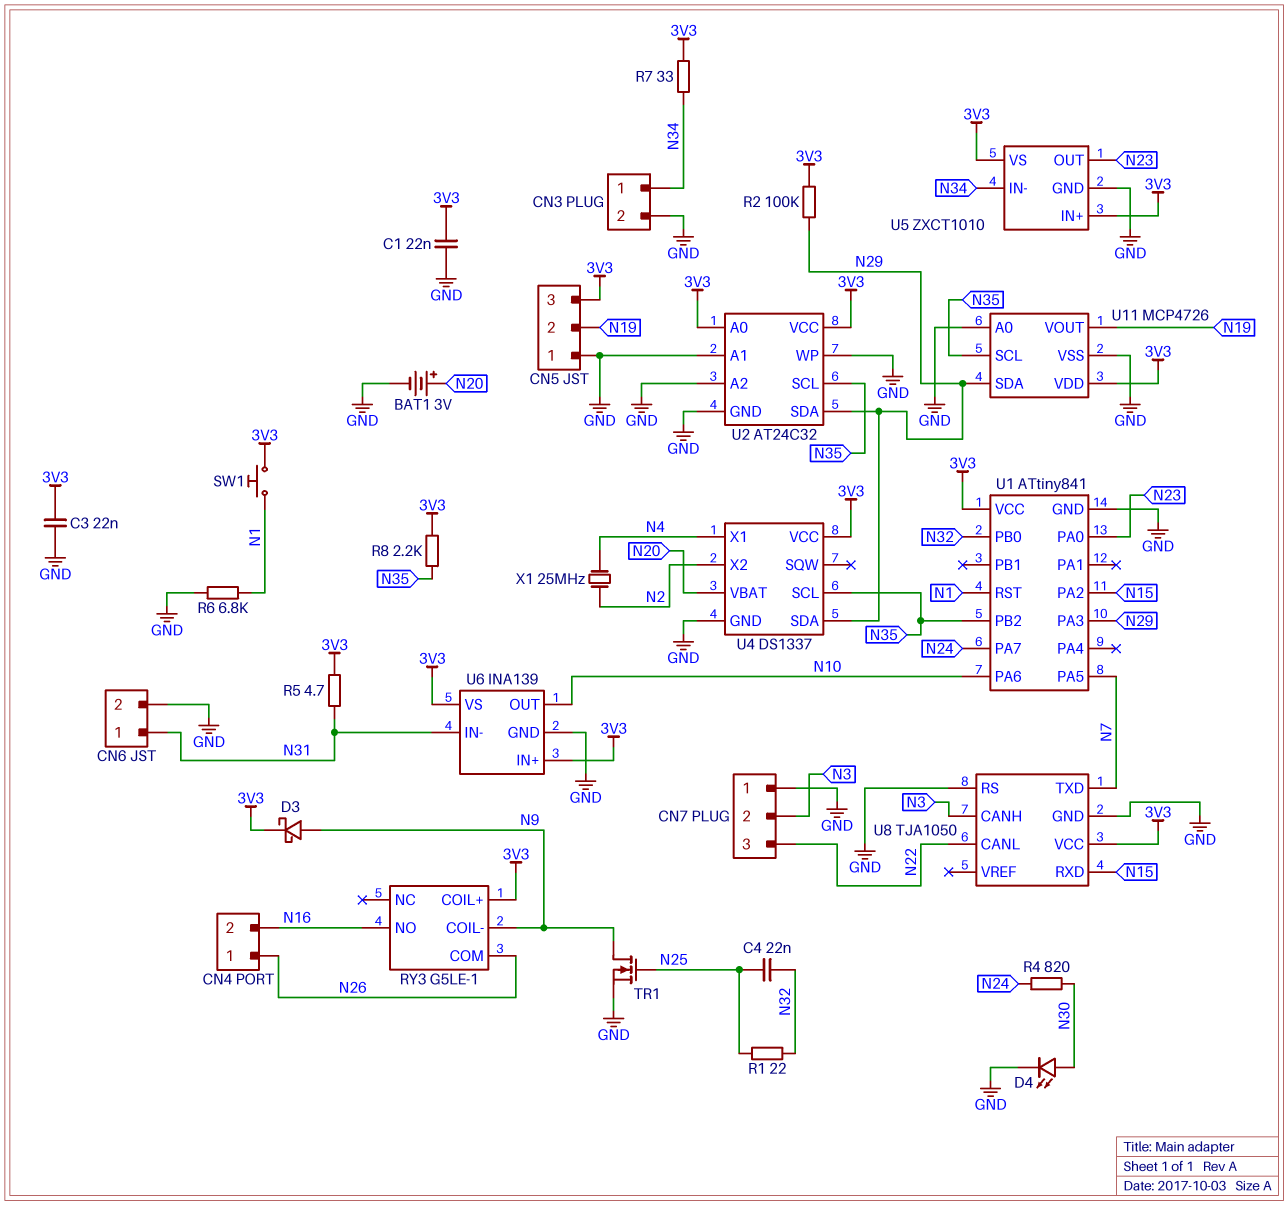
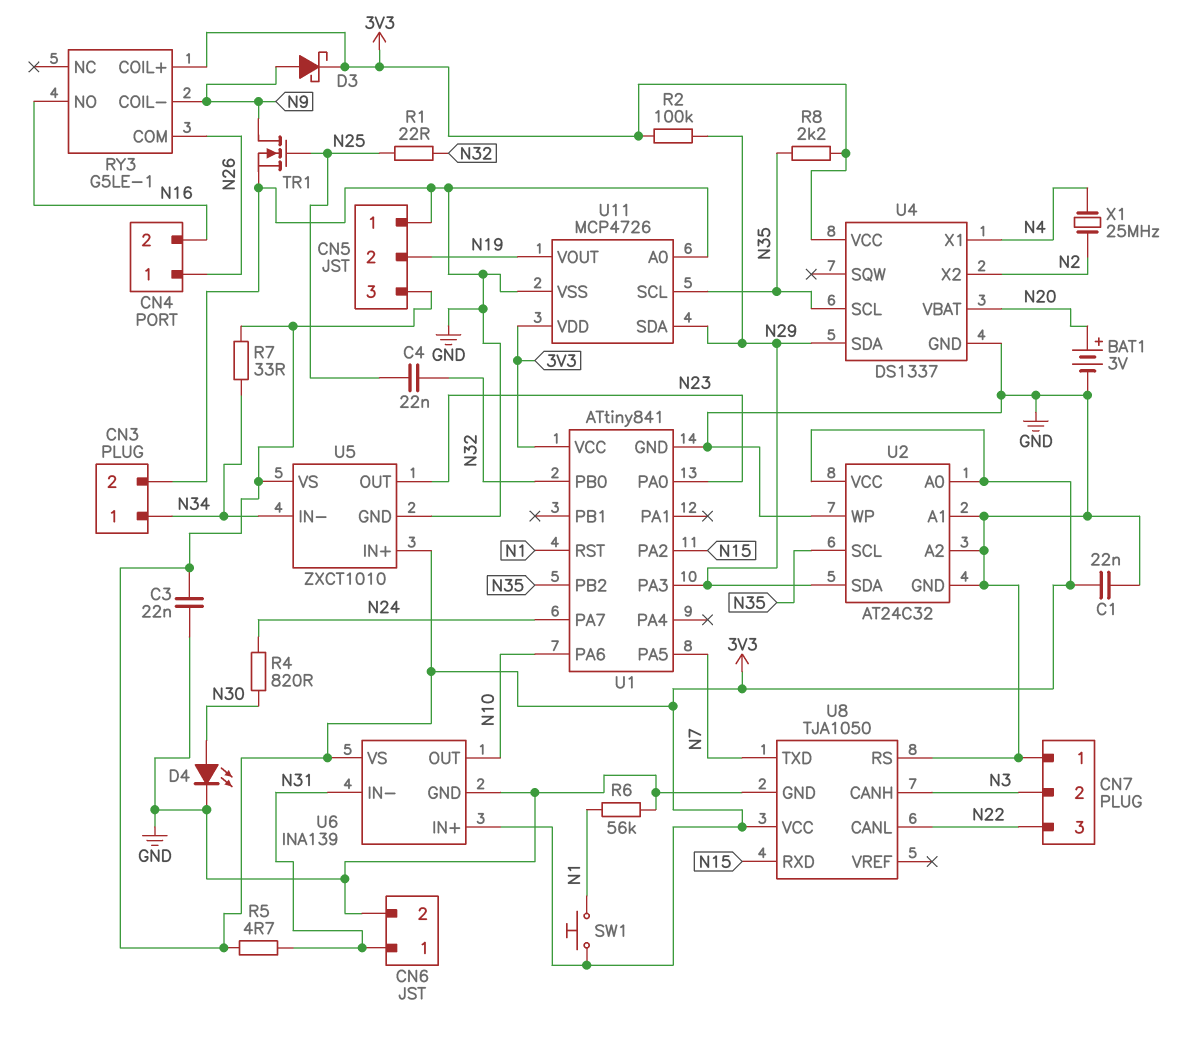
R6: 6.8k (GND, N1) -> 56k (GND, N1)

